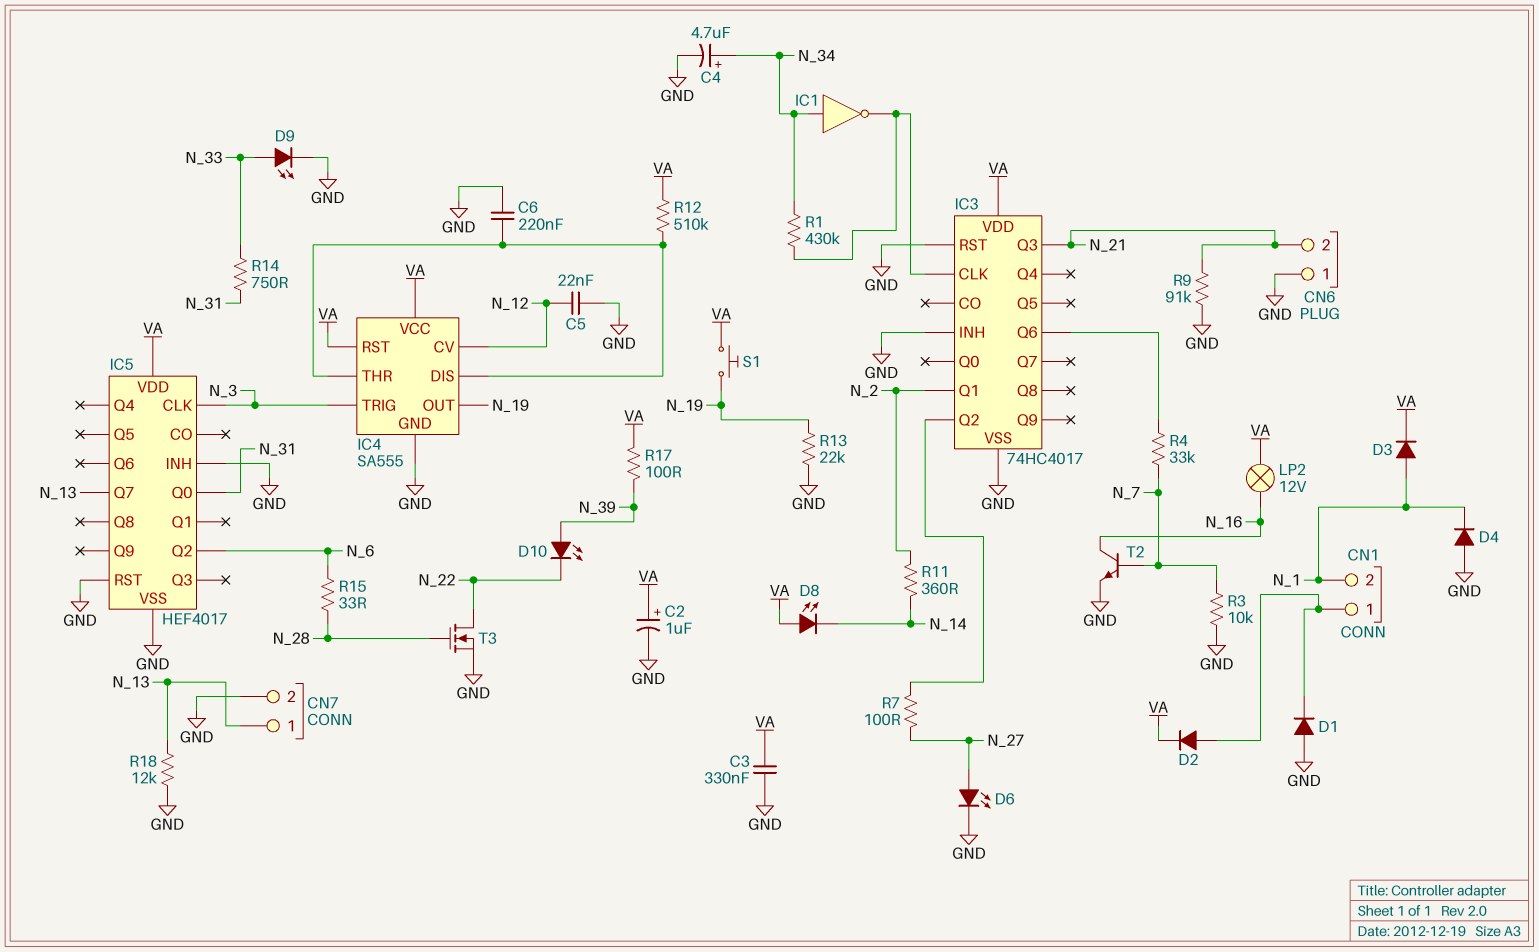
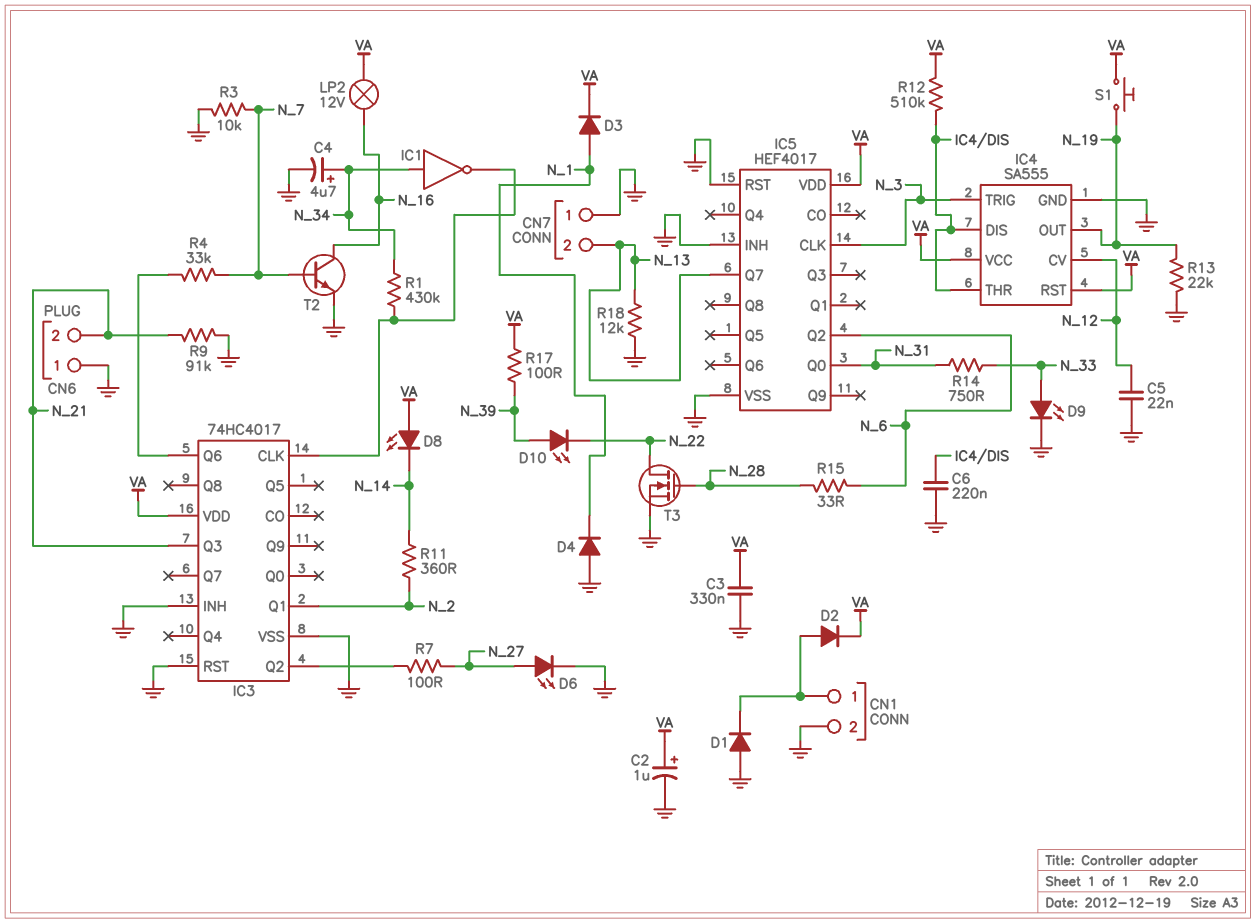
CN1 pin 2: N_1 -> GND
CN7 pin 1: N_13 -> GND
CN7 pin 2: GND -> N_13

